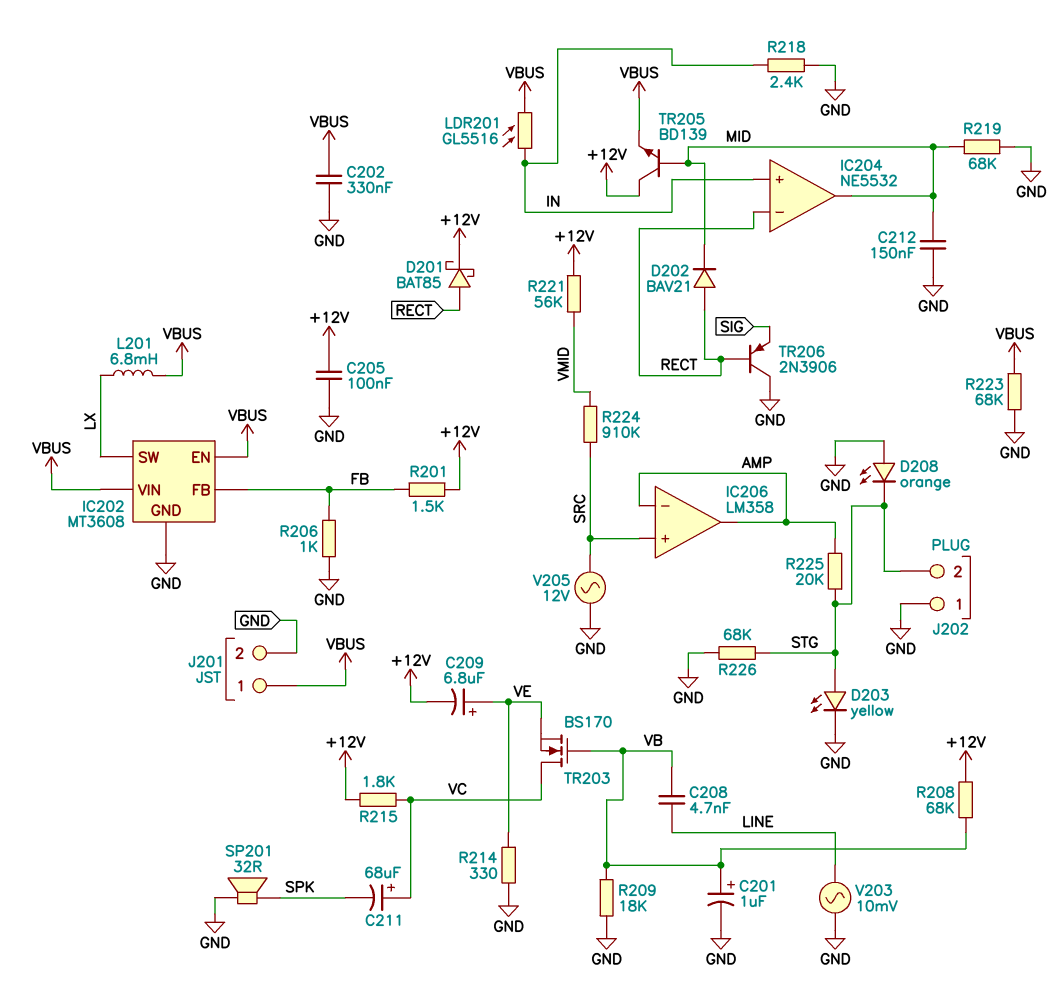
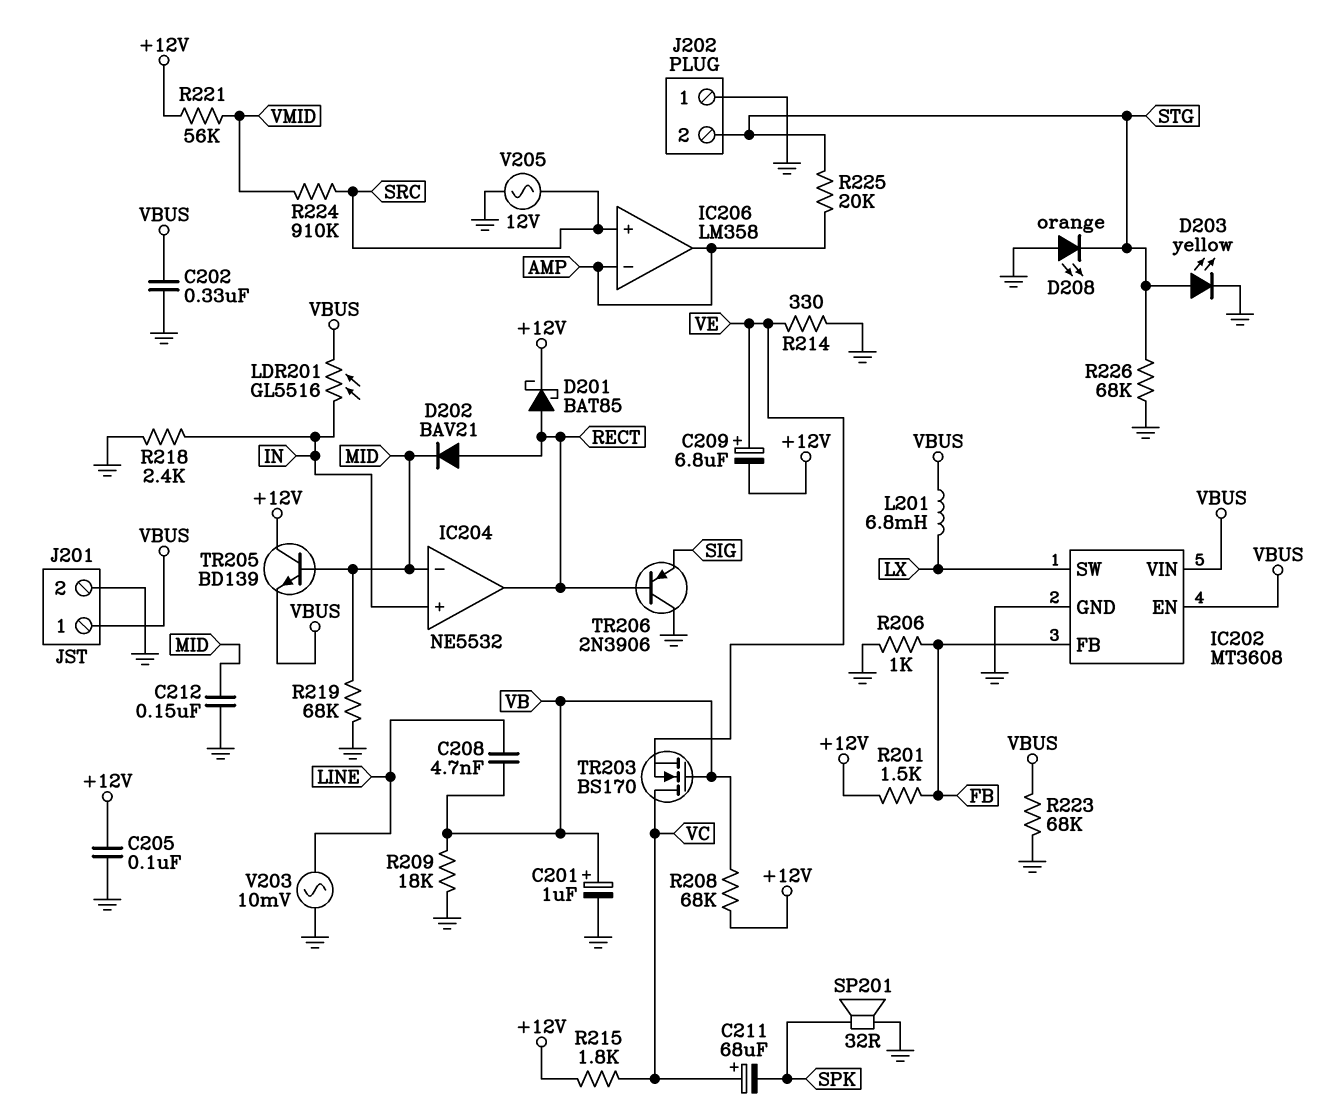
IC204 pin in-: RECT -> MID
IC204 pin out: MID -> RECT

